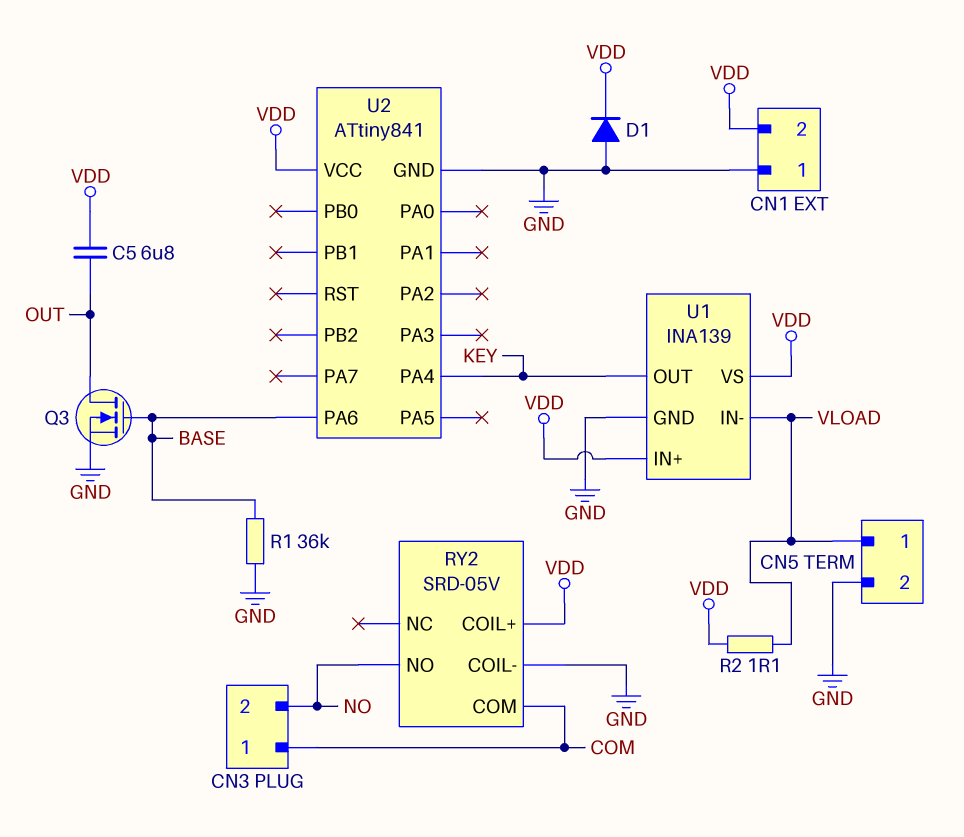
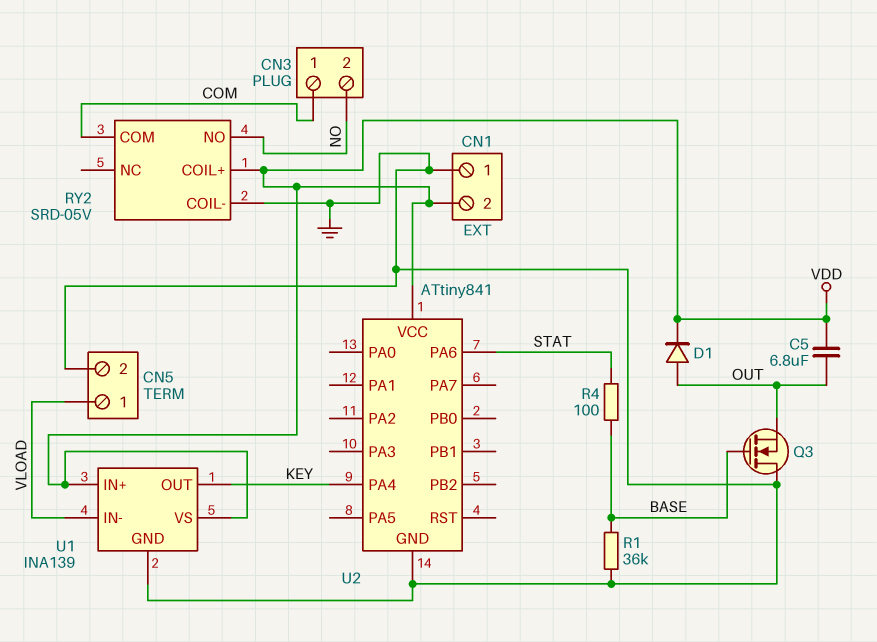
D1: diode (A GND, K VDD) -> diode (A OUT, K VDD)
Q3: NMOS (G BASE, D OUT, S GND) -> NMOS (G BASE, D GND, S OUT)
R2: 1.1 (VDD, VLOAD) -> none
R4: none -> 100 (BASE, STAT)
U2 pin PA6: BASE -> STAT

